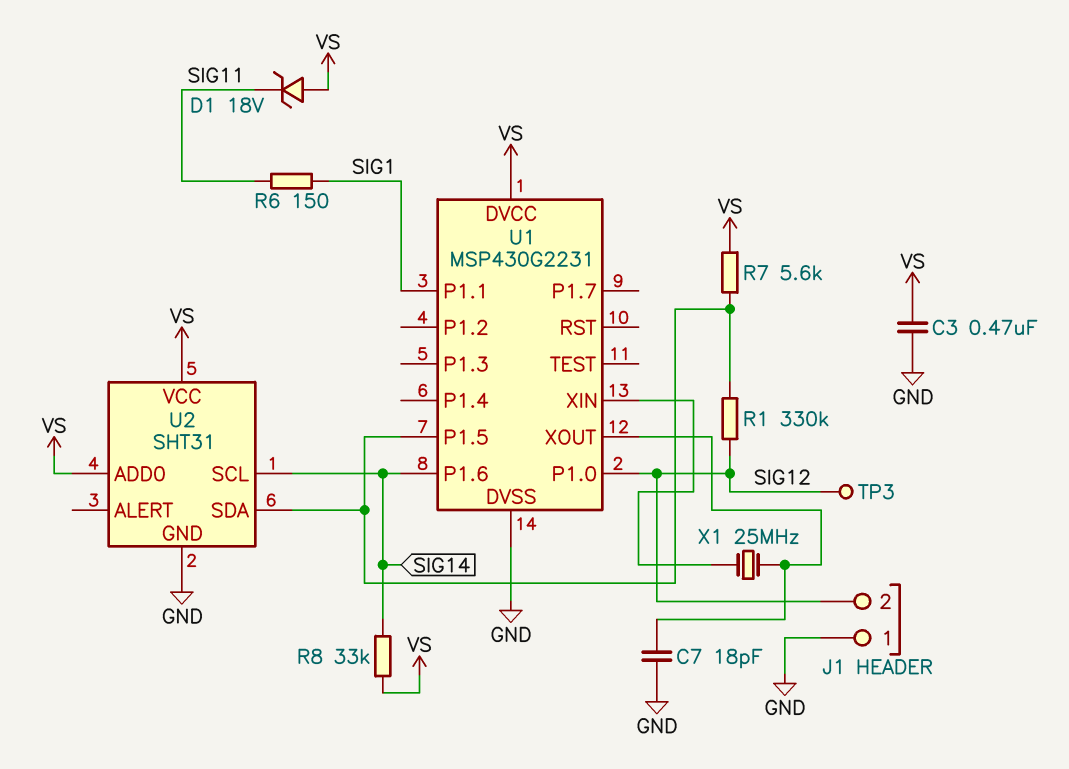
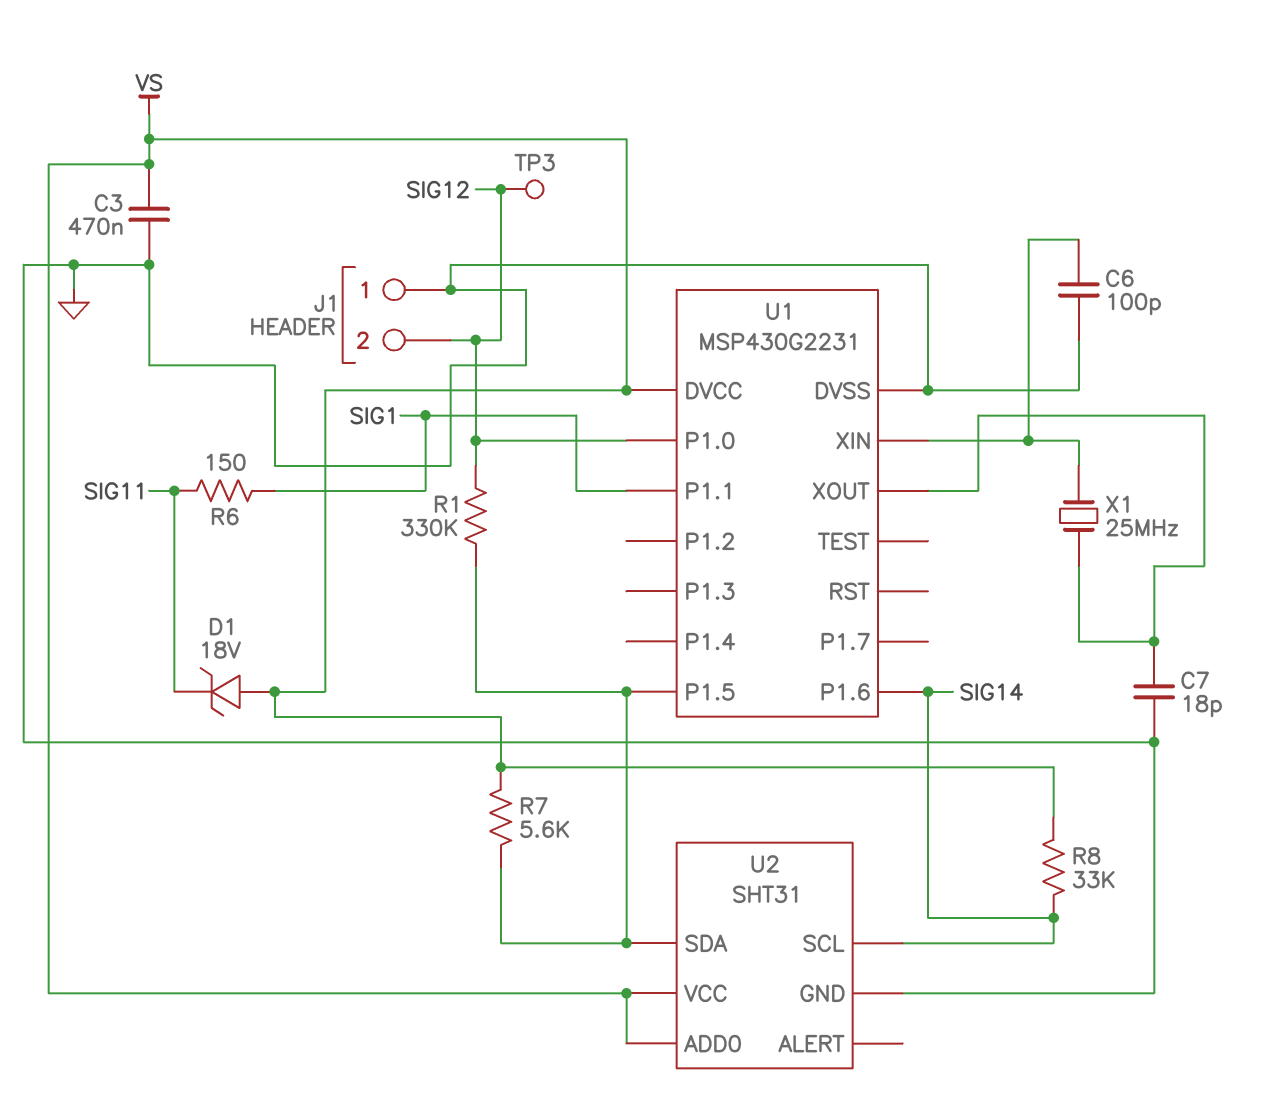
C6: none -> 100pF (GND, U1/XIN)

